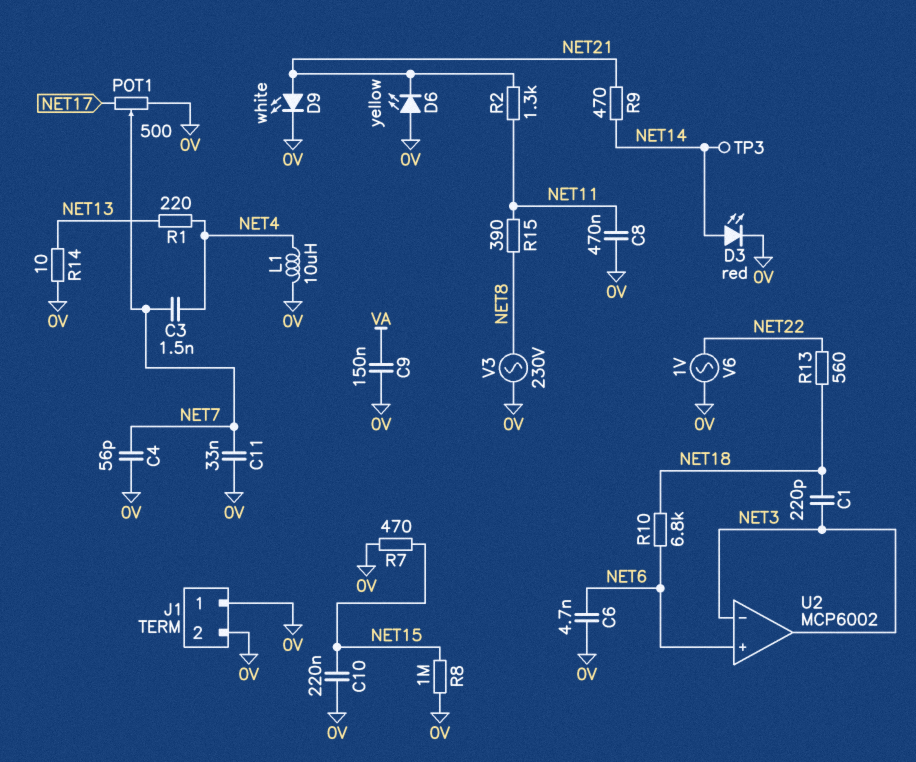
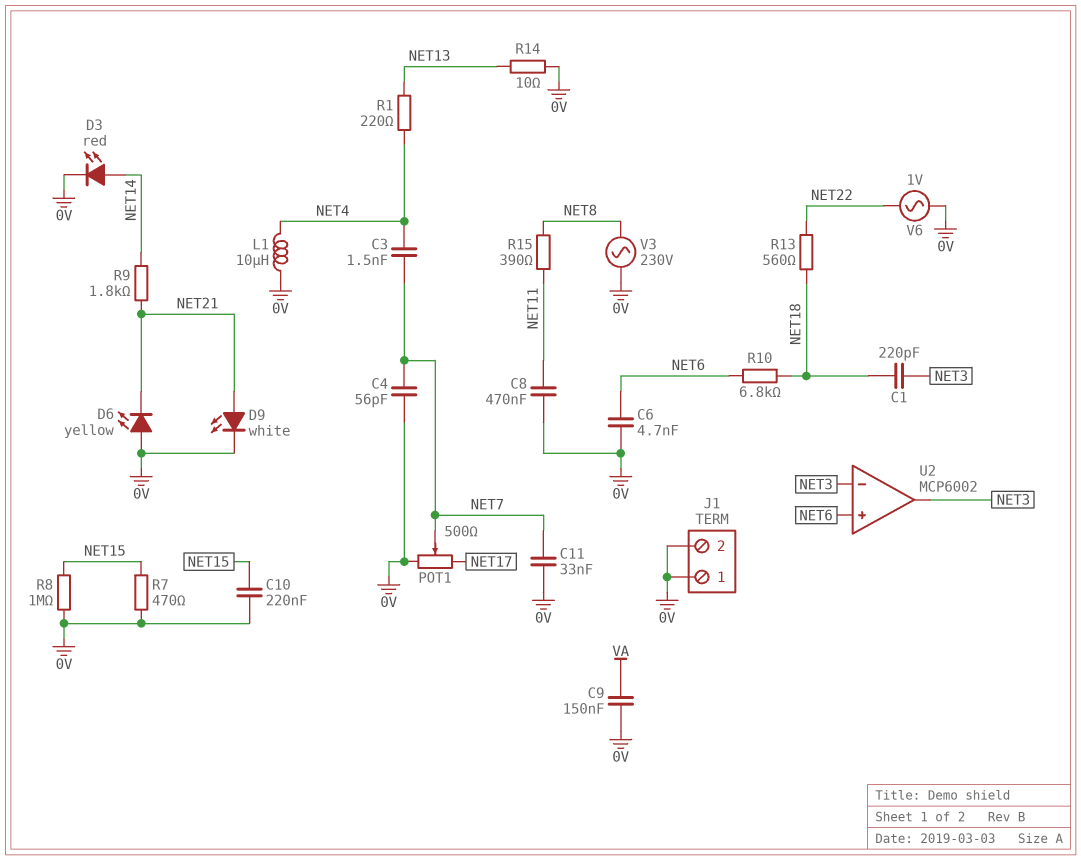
R2: 1.3k (NET11, NET21) -> none
R9: 470 (NET14, NET21) -> 1.8k (NET14, NET21)
TP3: test point (NET14) -> none

